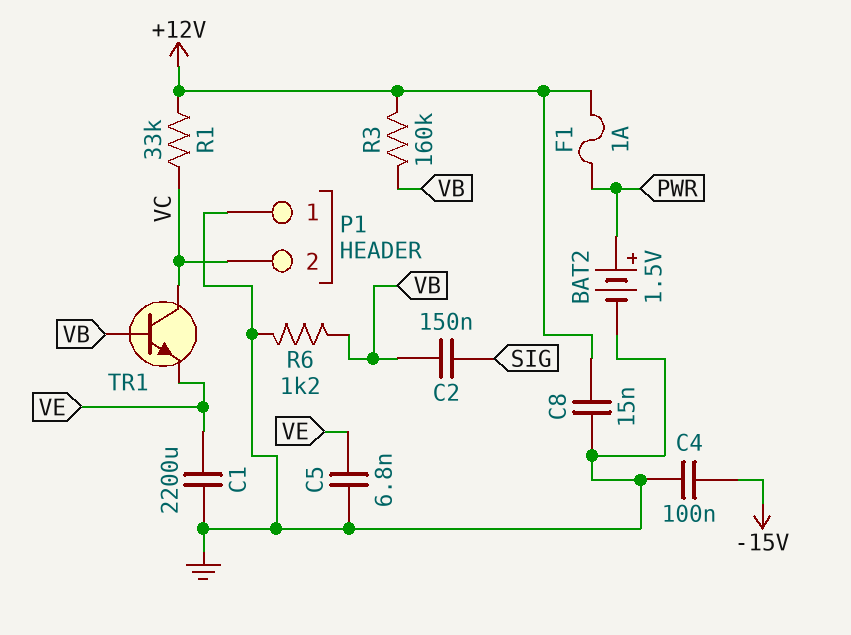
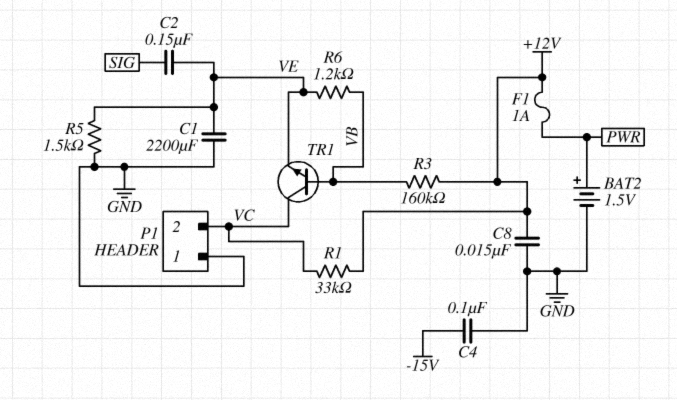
C2: 150nF (SIG, VB) -> 150nF (SIG, VE)
C5: 6.8nF (GND, VE) -> none
R5: none -> 1.5k (GND, VE)
R6: 1.2k (GND, VB) -> 1.2k (VB, VE)

